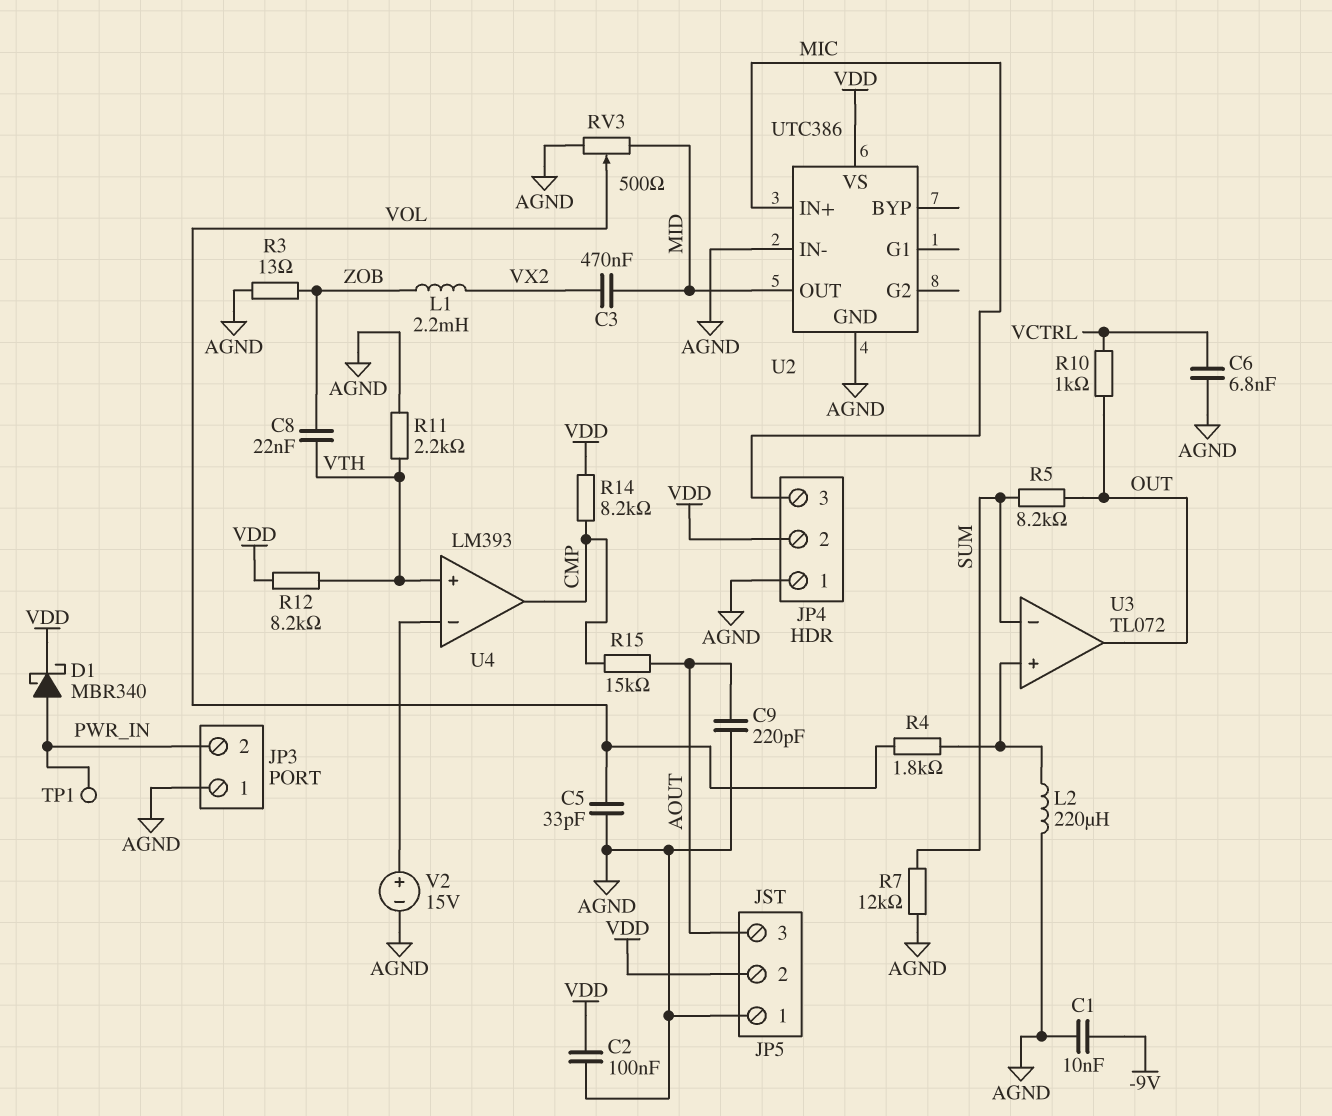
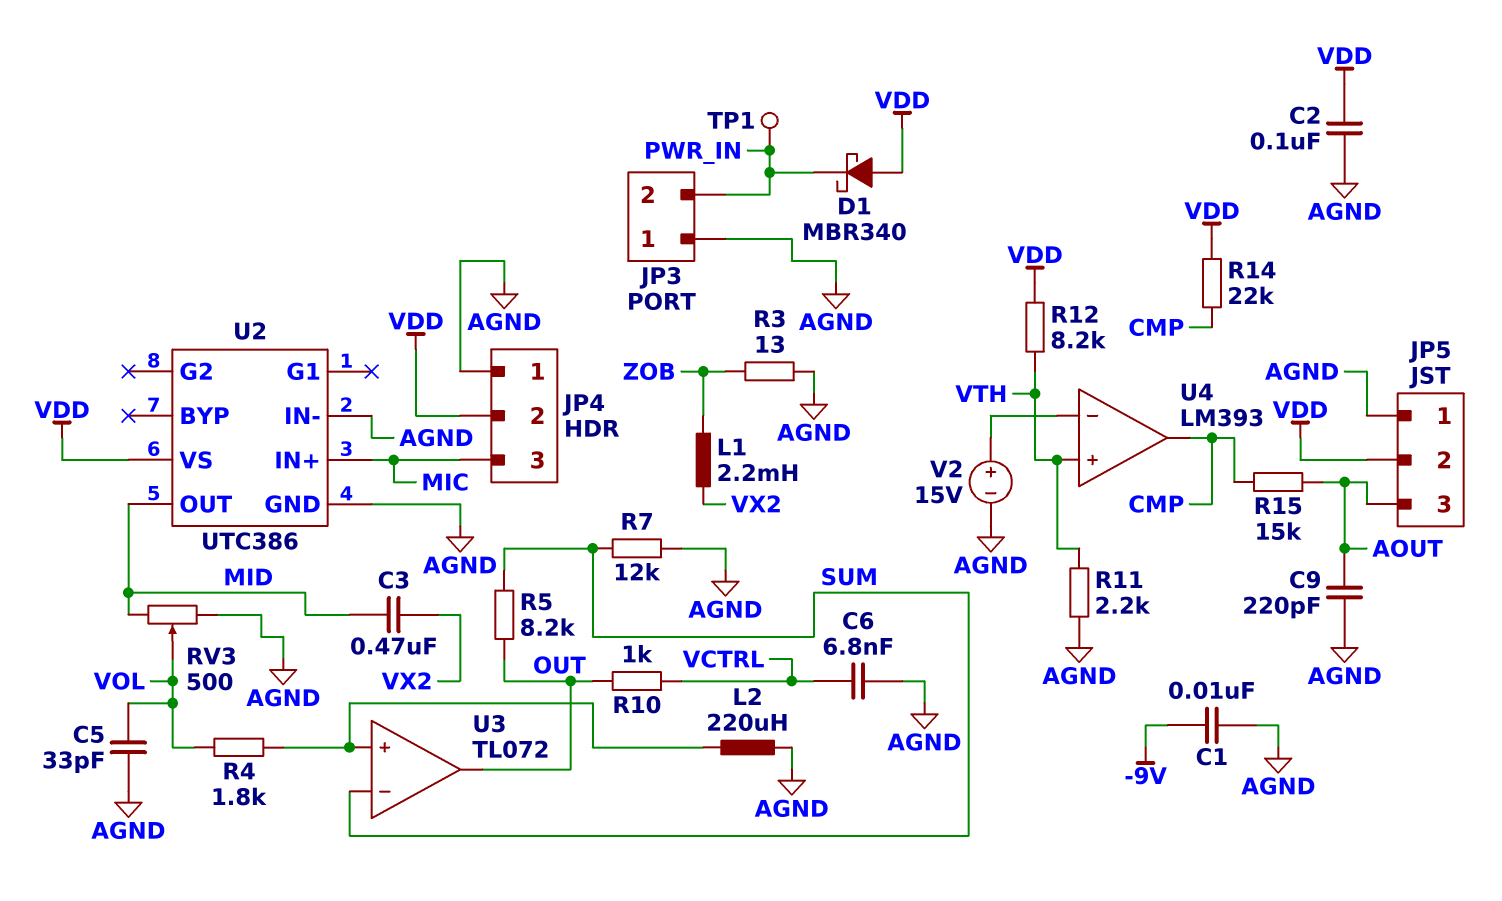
C8: 22nF (VTH, ZOB) -> none
D1: schottky MBR340 (A PWR_IN, K VDD) -> schottky MBR340 (A VDD, K PWR_IN)
R14: 8.2k (CMP, VDD) -> 22k (CMP, VDD)

